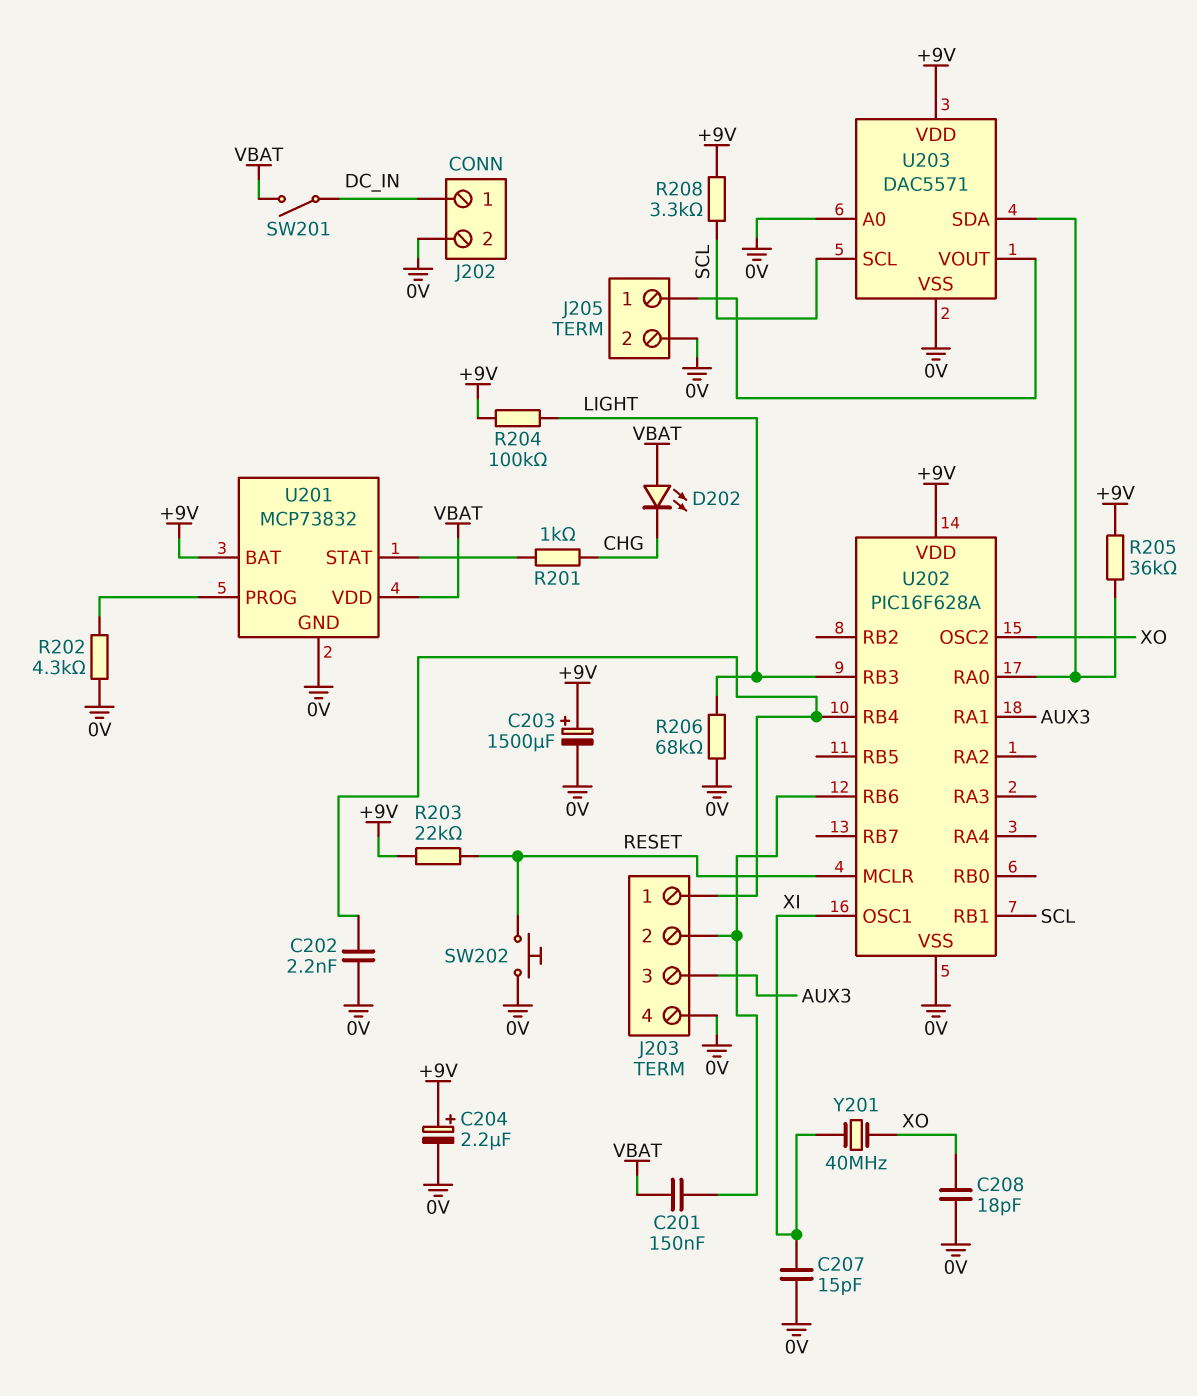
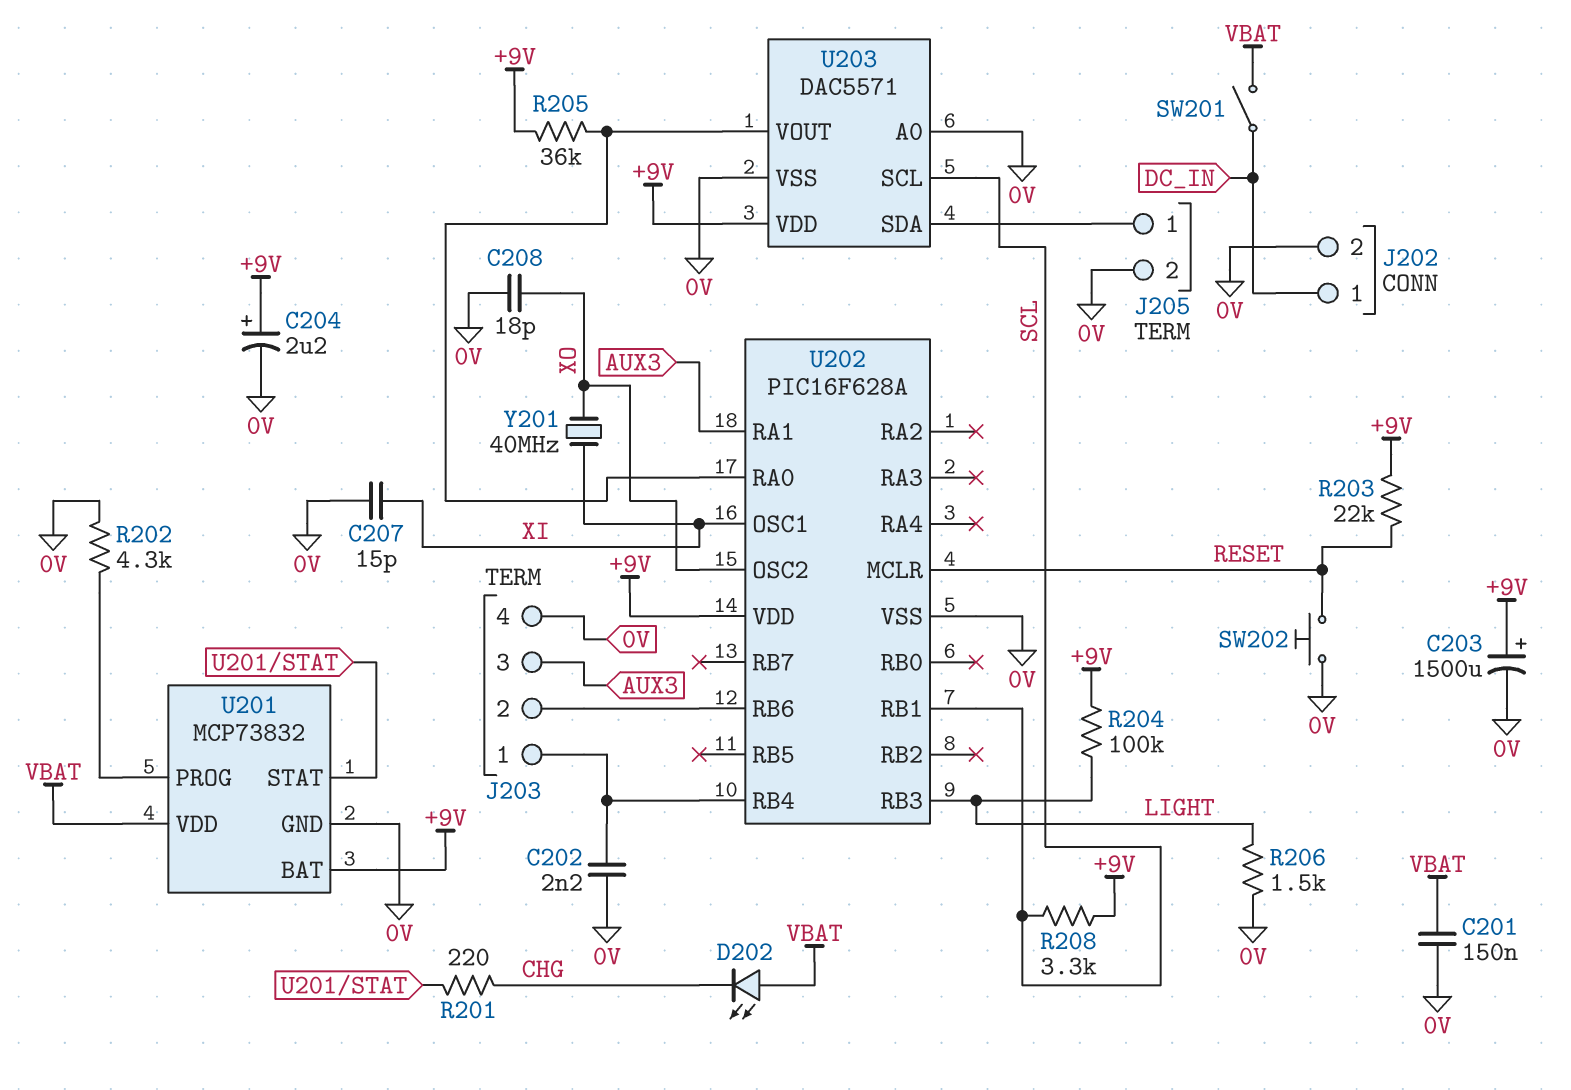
C201: 150nF (J203/2, VBAT) -> 150nF (0V, VBAT)
R201: 1k (CHG, U201/STAT) -> 220 (CHG, U201/STAT)
R206: 68k (0V, LIGHT) -> 1.5k (0V, LIGHT)
U203 pin SDA: U202/RA0 -> J205/1
U203 pin VOUT: J205/1 -> U202/RA0

